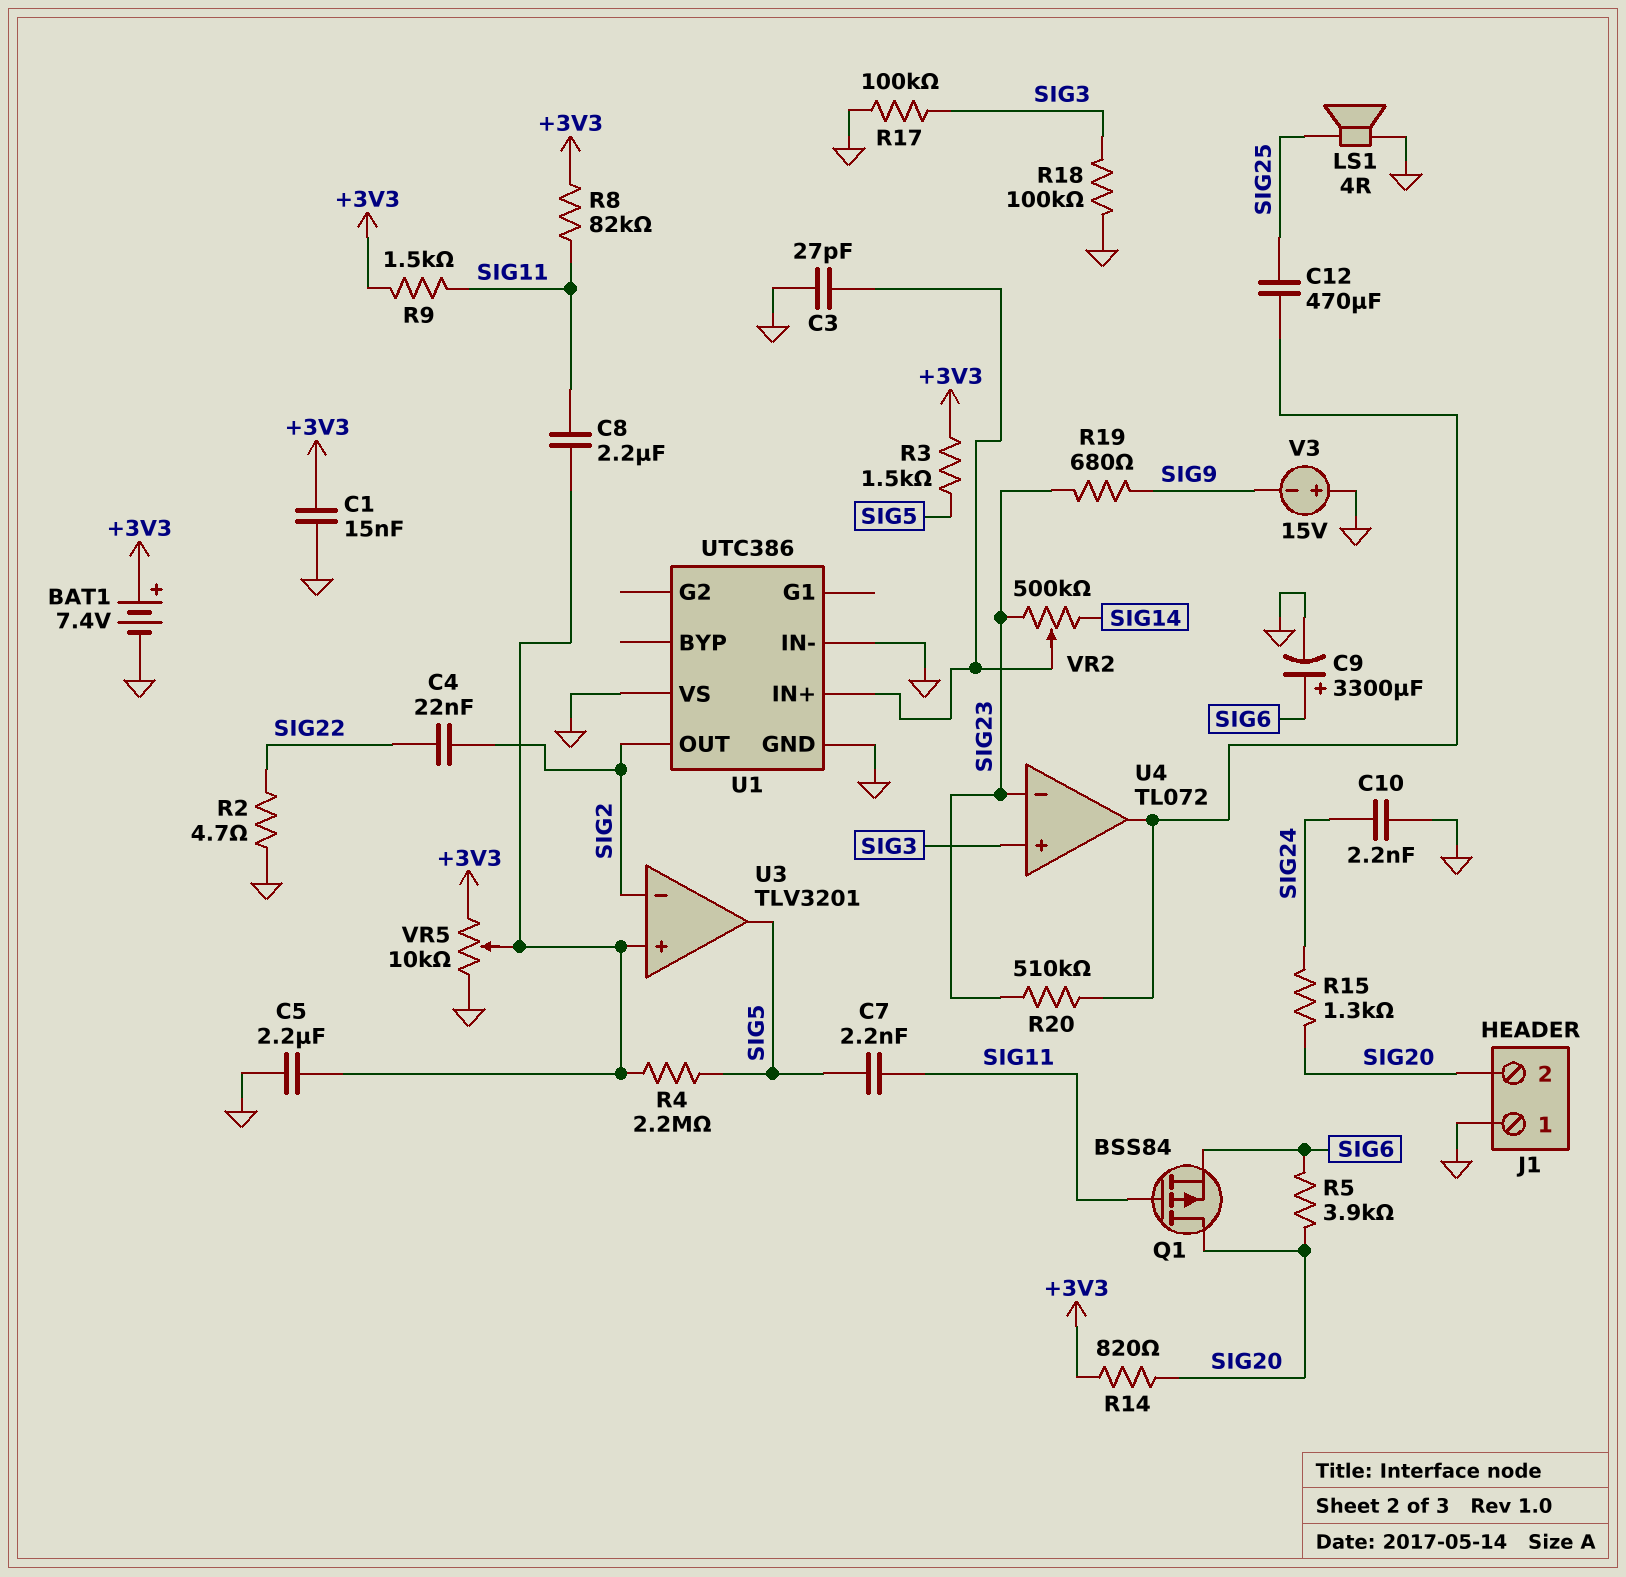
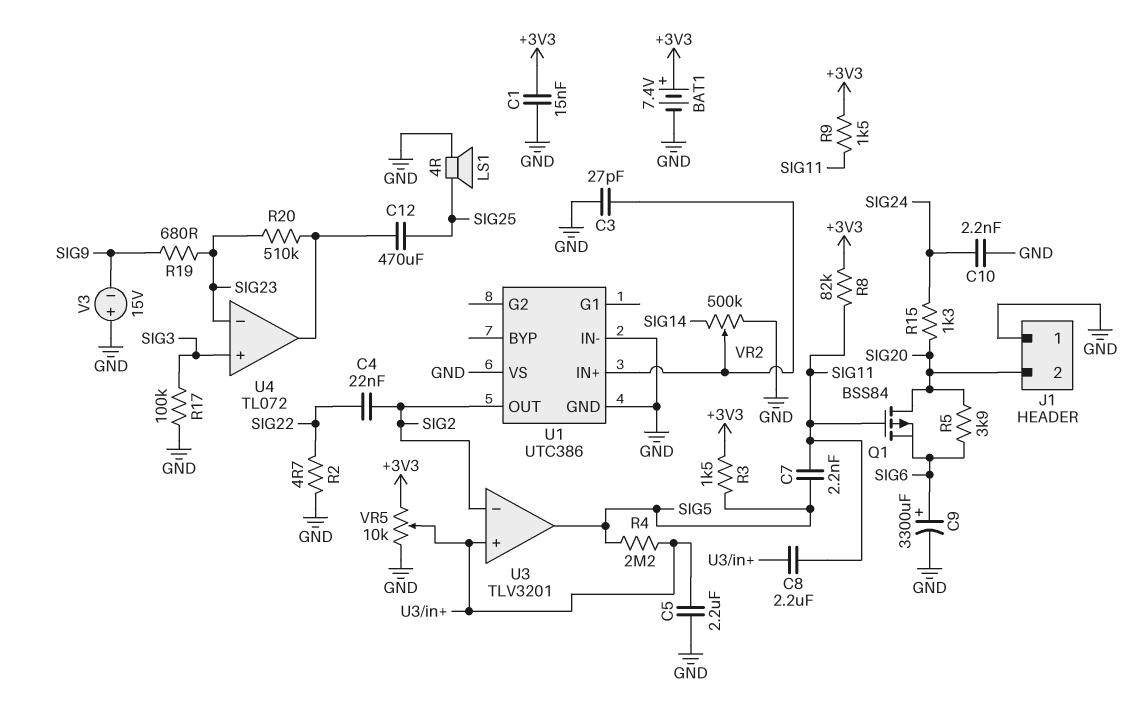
R14: 820 (+3V3, SIG20) -> none
R18: 100k (GND, SIG3) -> none
VR2: 500k (SIG14, SIG23, wiper U1/IN+) -> 500k (GND, SIG14, wiper U1/IN+)

